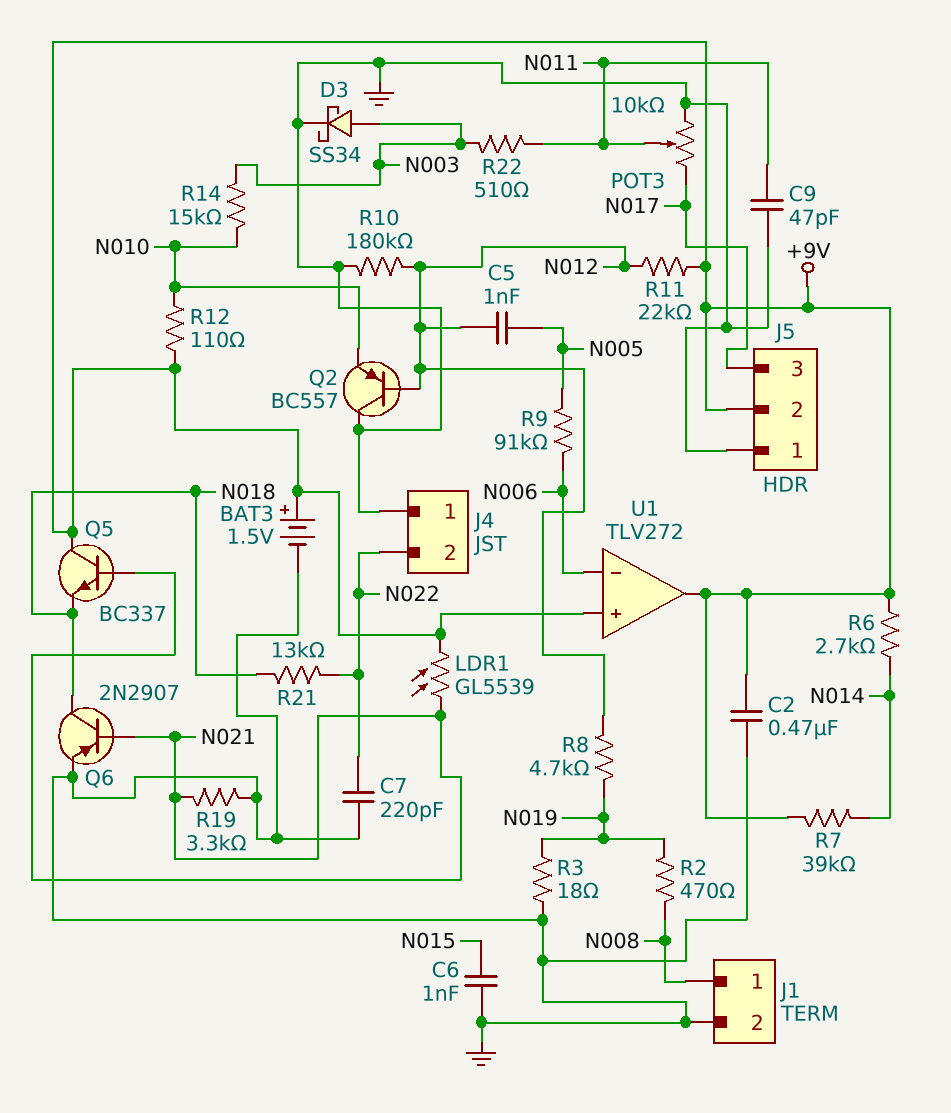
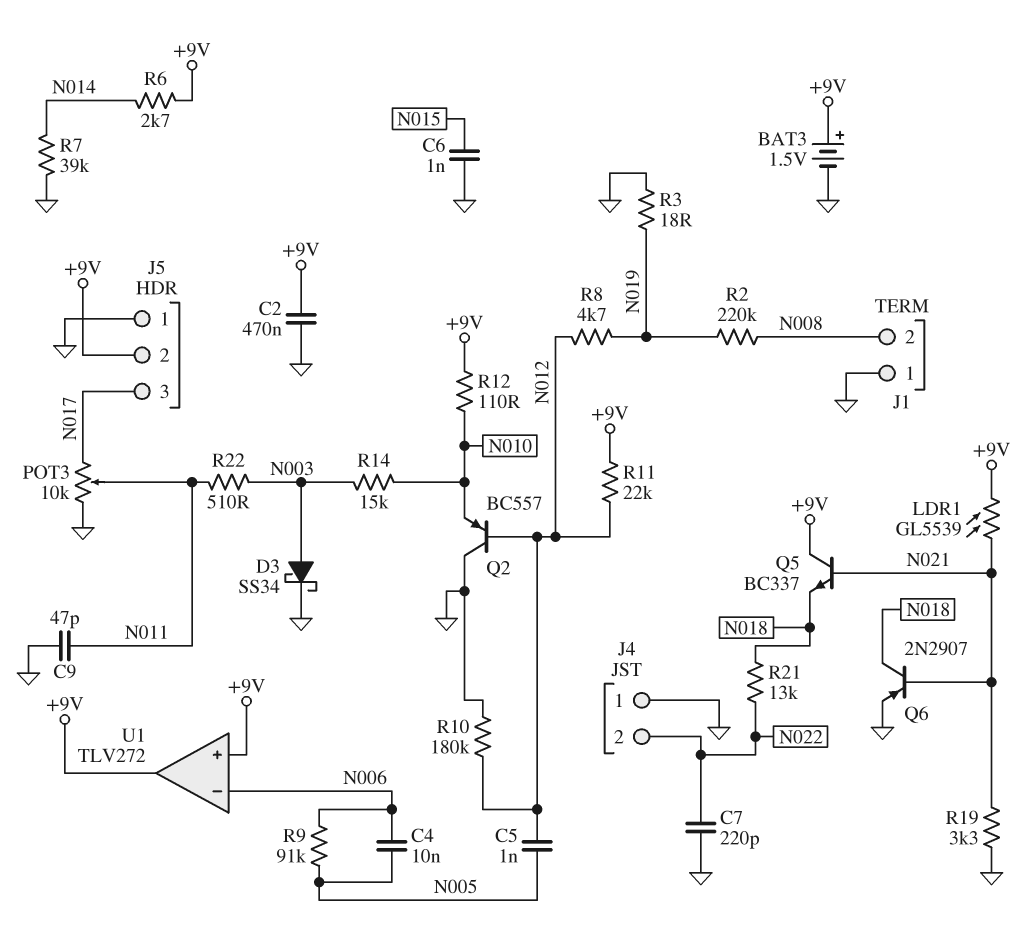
C4: none -> 10nF (N005, N006)
J1 pin 1: N008 -> GND
J1 pin 2: GND -> N008
R2: 470 (N008, N019) -> 220k (N008, N019)
R7: 39k (+9V, N014) -> 39k (GND, N014)

